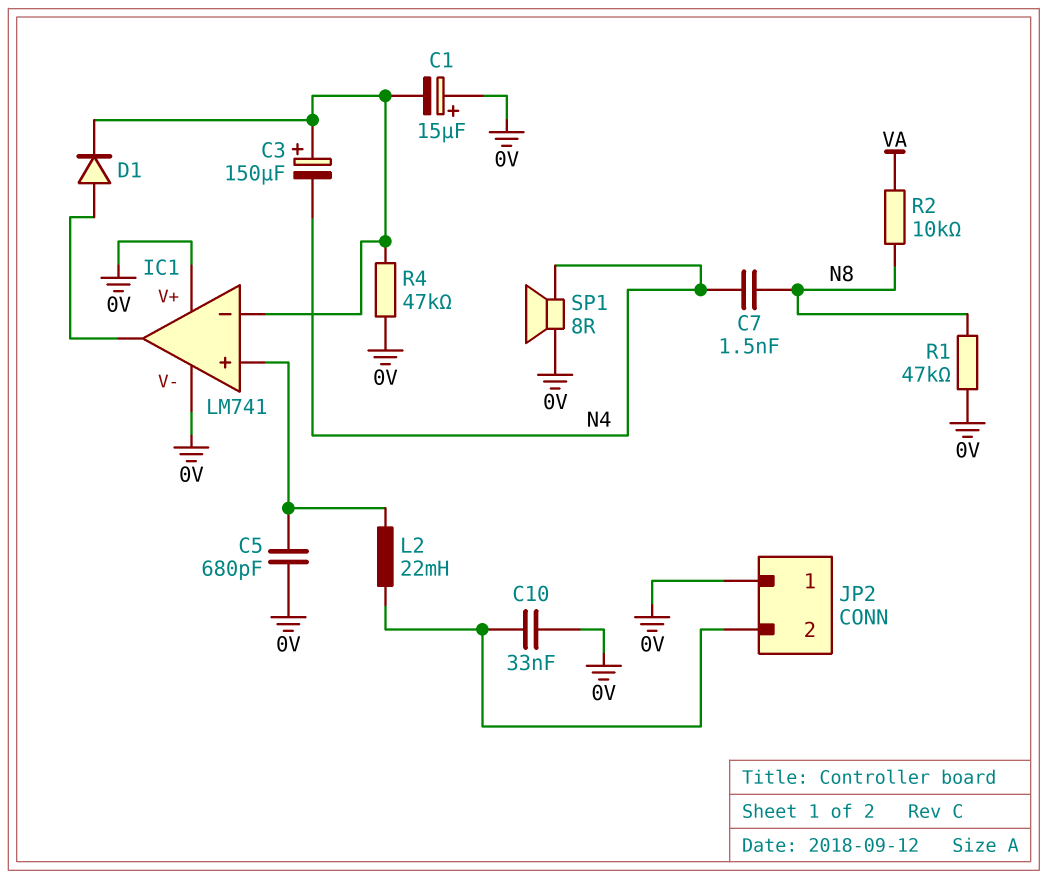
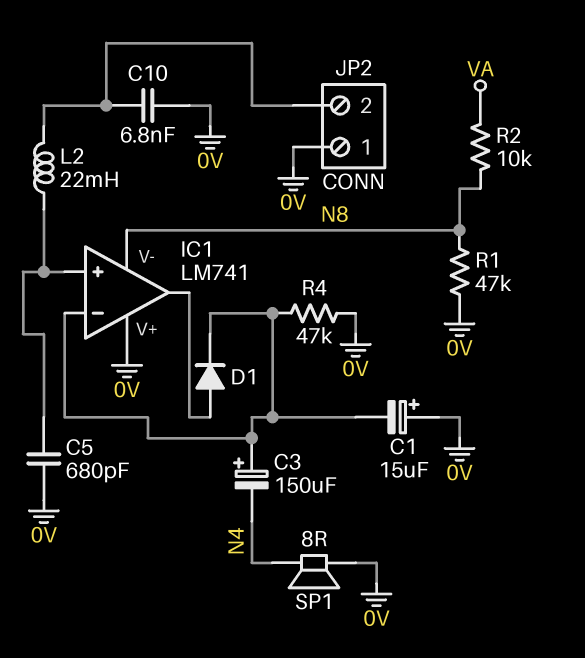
C7: 1.5nF (N4, N8) -> none
C10: 33nF (0V, JP2/2) -> 6.8nF (0V, JP2/2)
IC1 pin V-: 0V -> N8

